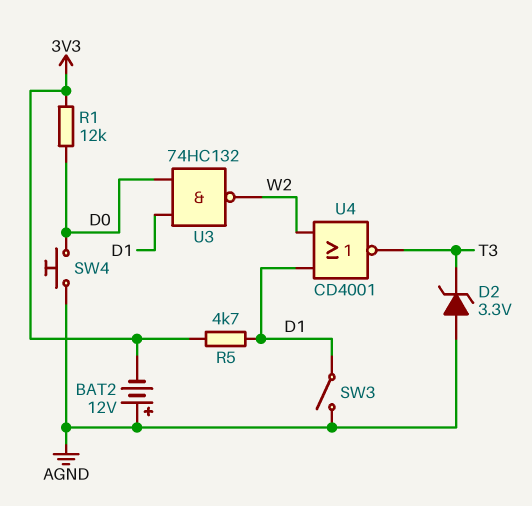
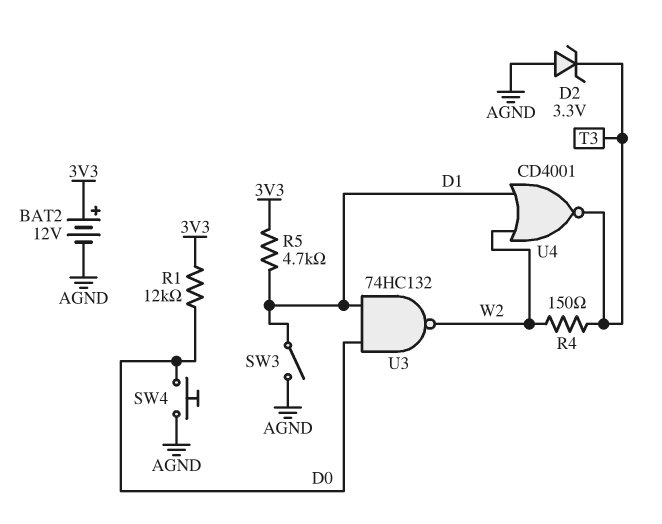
BAT2: 12V (plus AGND, minus 3V3) -> 12V (plus 3V3, minus AGND)
R4: none -> 150 (T3, W2)

